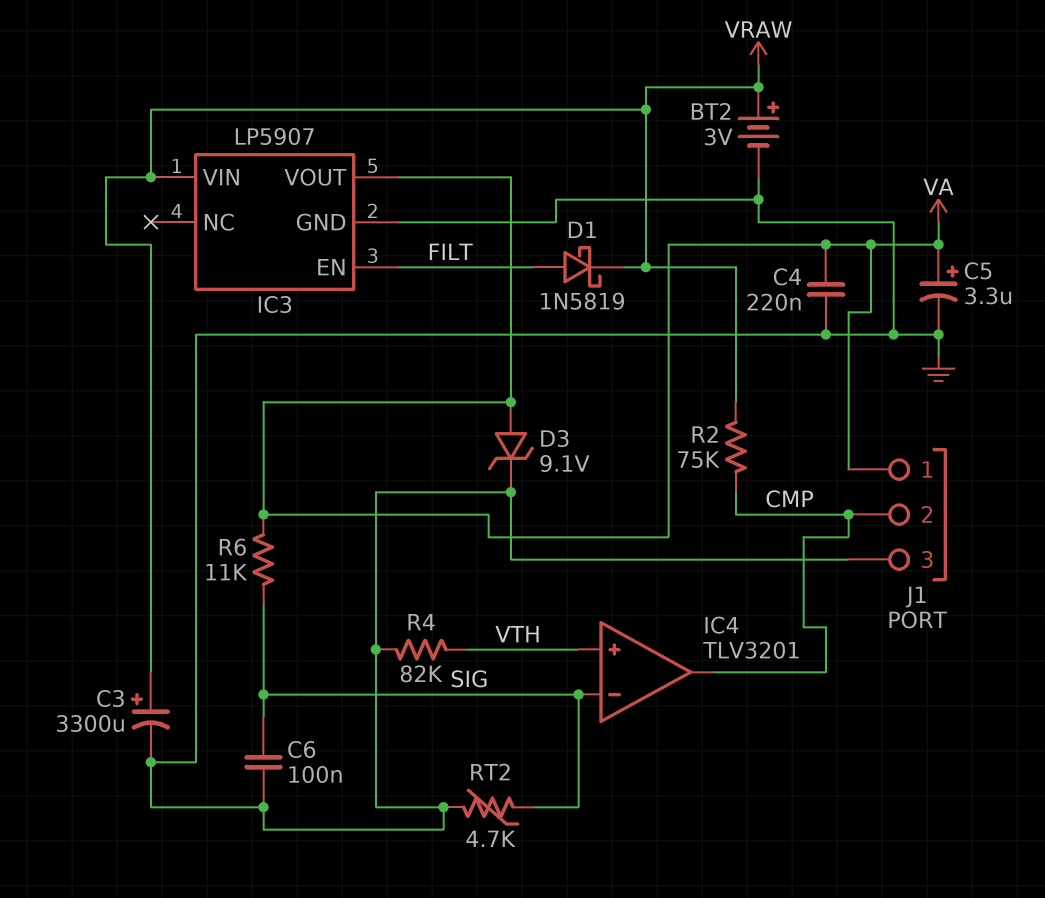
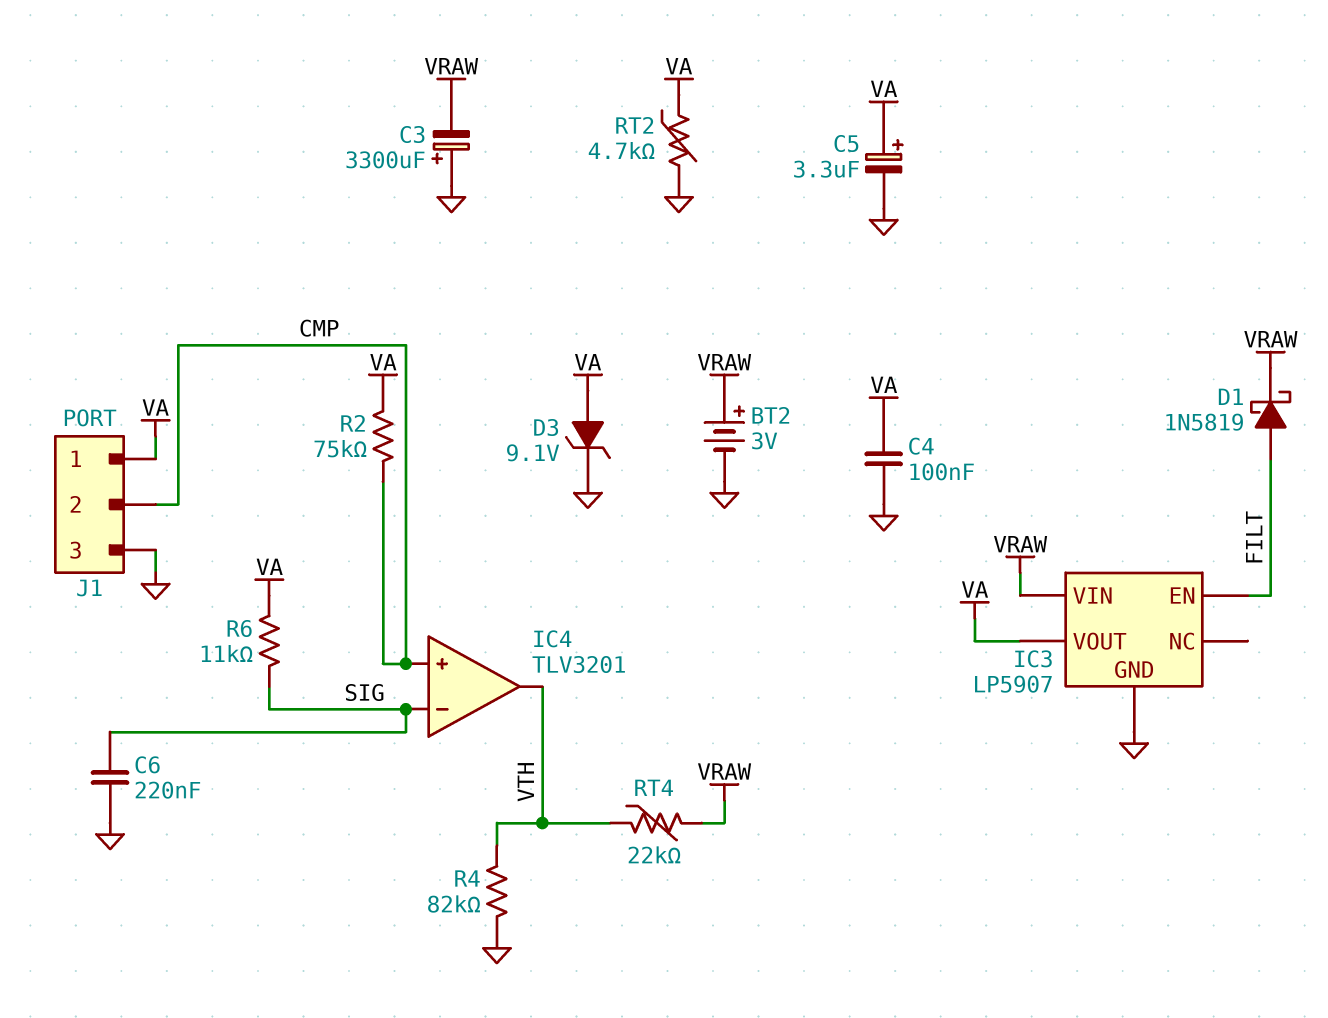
C3: 3300uF (plus VRAW, minus GND) -> 3300uF (plus GND, minus VRAW)
C4: 220nF (GND, VA) -> 100nF (GND, VA)
C6: 100nF (GND, SIG) -> 220nF (GND, SIG)
IC4 pin in+: VTH -> CMP
IC4 pin out: CMP -> VTH
R2: 75k (CMP, VRAW) -> 75k (CMP, VA)
RT2: 4.7k (GND, SIG) -> 4.7k (GND, VA)
RT4: none -> 22k (VRAW, VTH)

